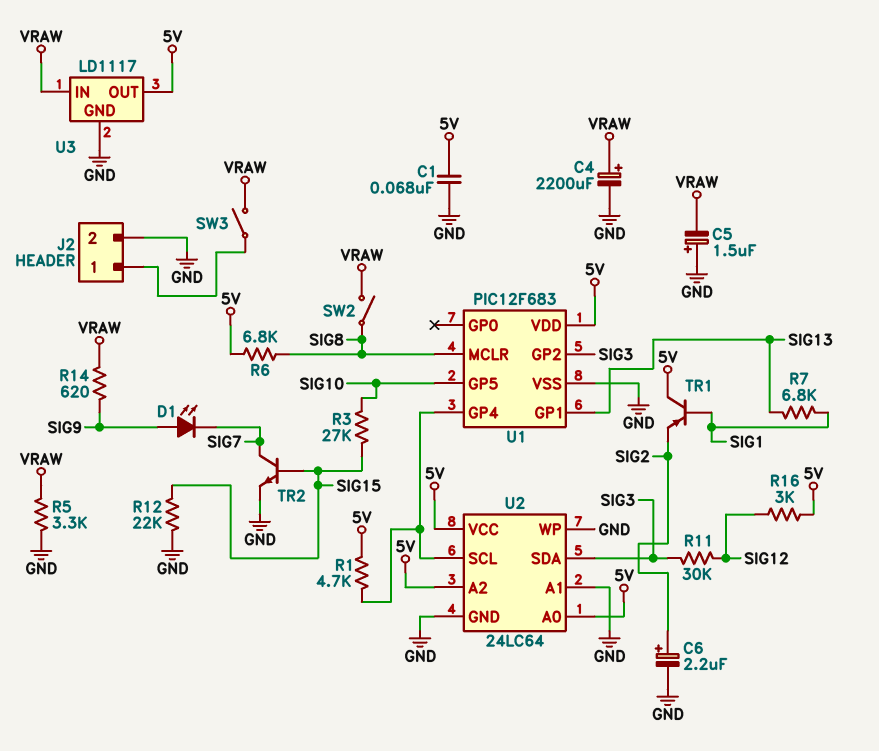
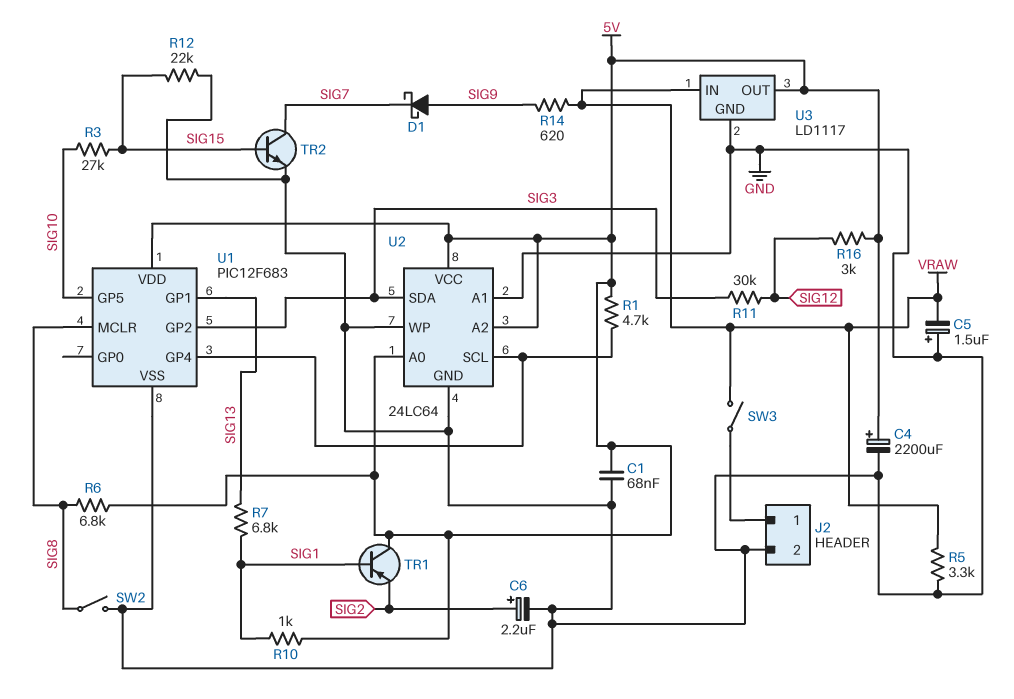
C4: 2200uF (plus VRAW, minus GND) -> 2200uF (plus 5V, minus GND)
D1: LED (A SIG9, K SIG7) -> schottky (A SIG9, K SIG7)
R10: none -> 1k (5V, SIG1)
SW2: switch (SIG8, VRAW) -> switch (GND, SIG8)

